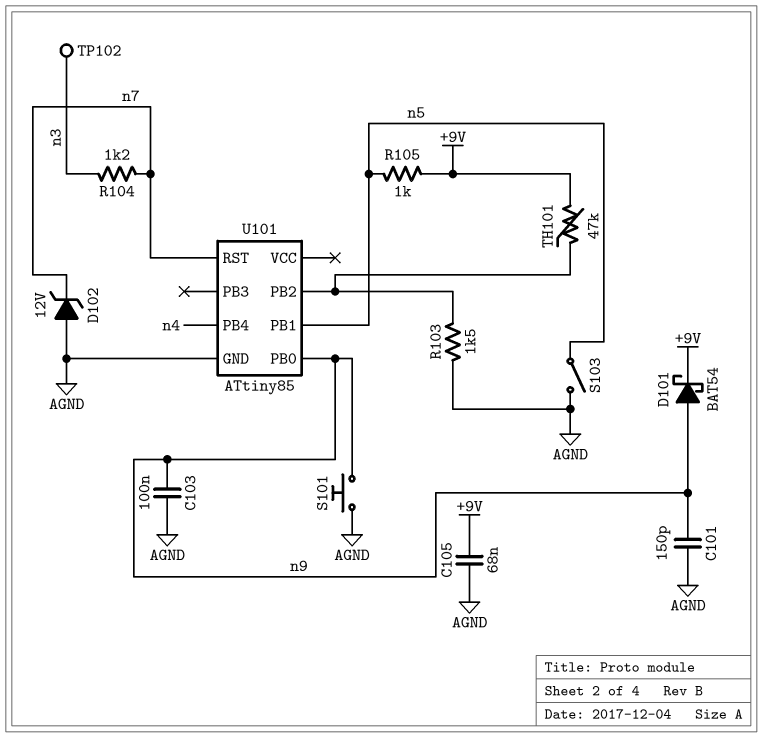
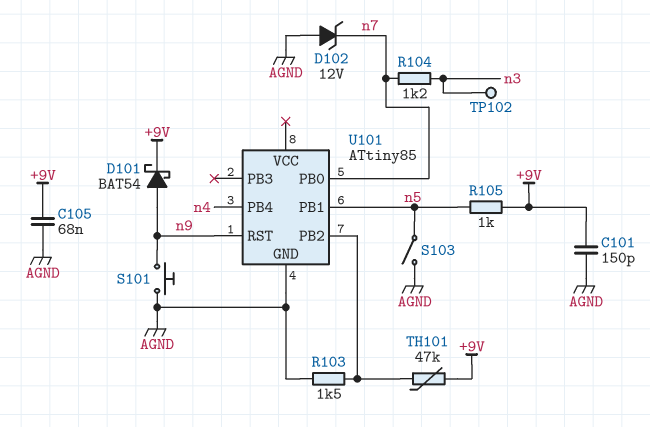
C101: 150pF (AGND, n9) -> 150pF (+9V, AGND)
C103: 100nF (AGND, n9) -> none
U101 pin PB0: n9 -> n7
U101 pin RST: n7 -> n9

